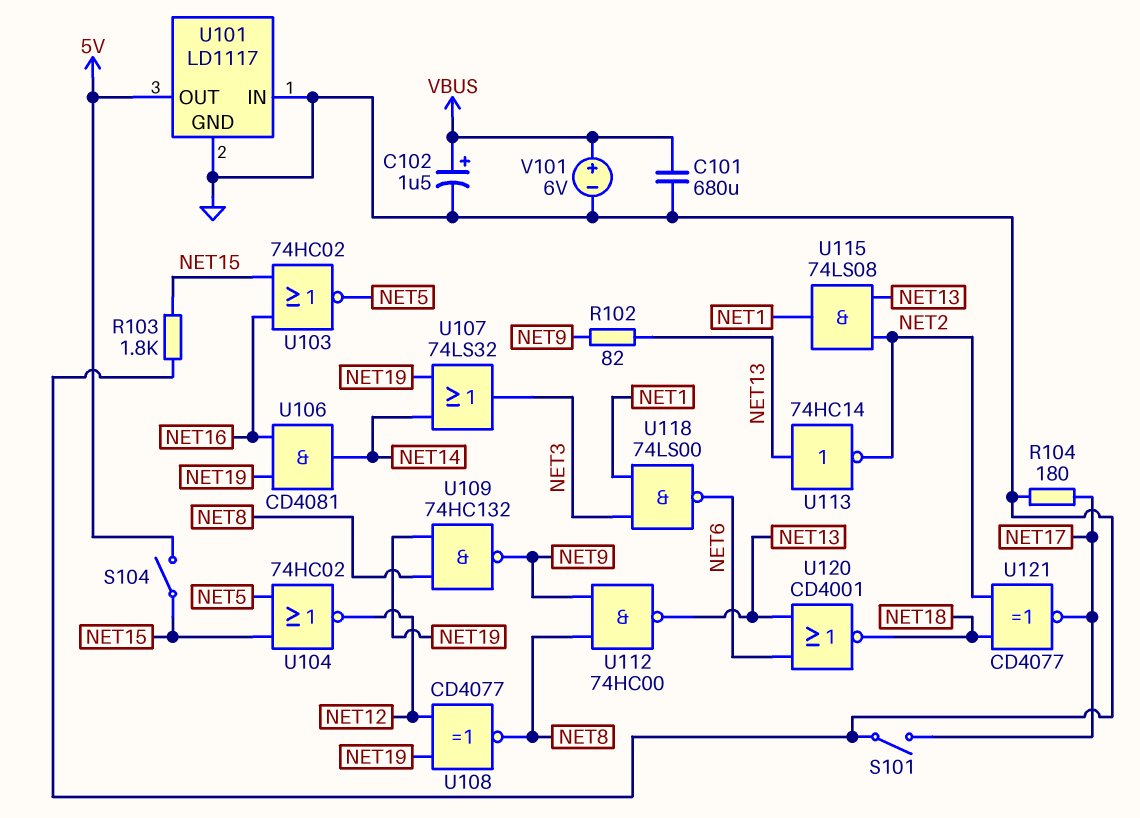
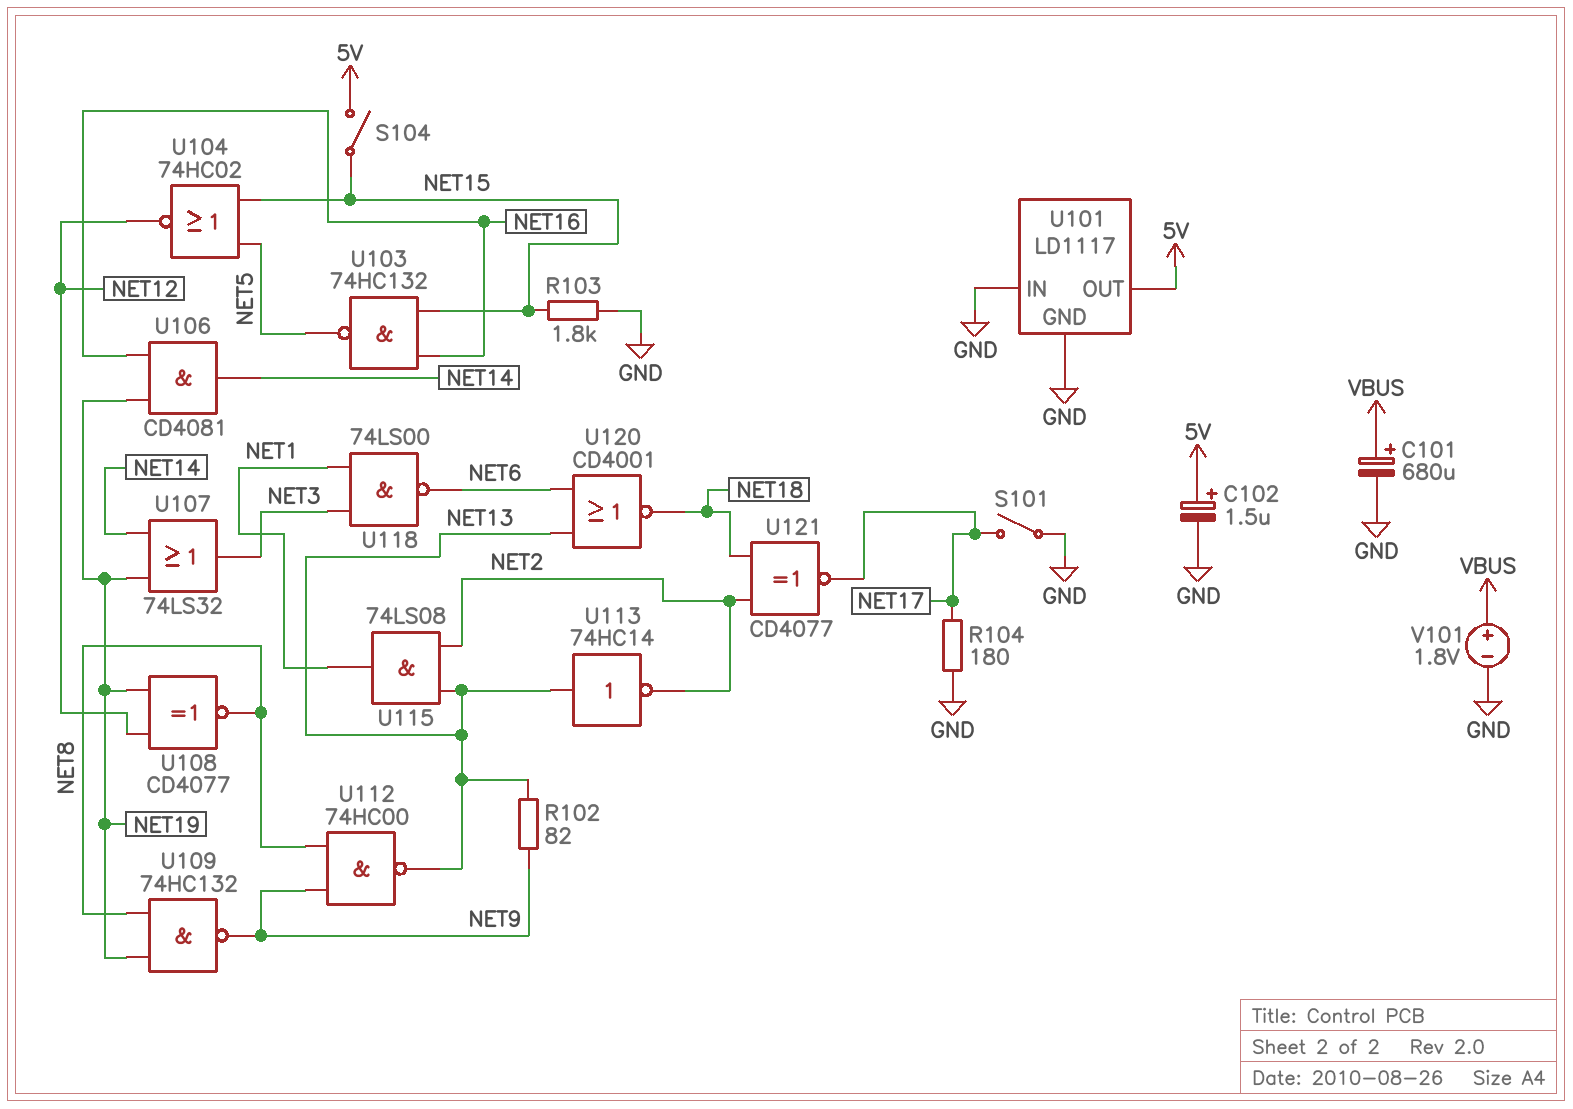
C101: 680uF (GND, VBUS) -> 680uF (plus VBUS, minus GND)
C102: 1.5uF (plus VBUS, minus GND) -> 1.5uF (plus 5V, minus GND)
U103: NOR 74HC02 (in NET15, in NET16, out NET5) -> NAND 74HC132 (in NET15, in NET16, out NET5)
V101: 6V (plus VBUS, minus GND) -> 1.8V (plus VBUS, minus GND)

